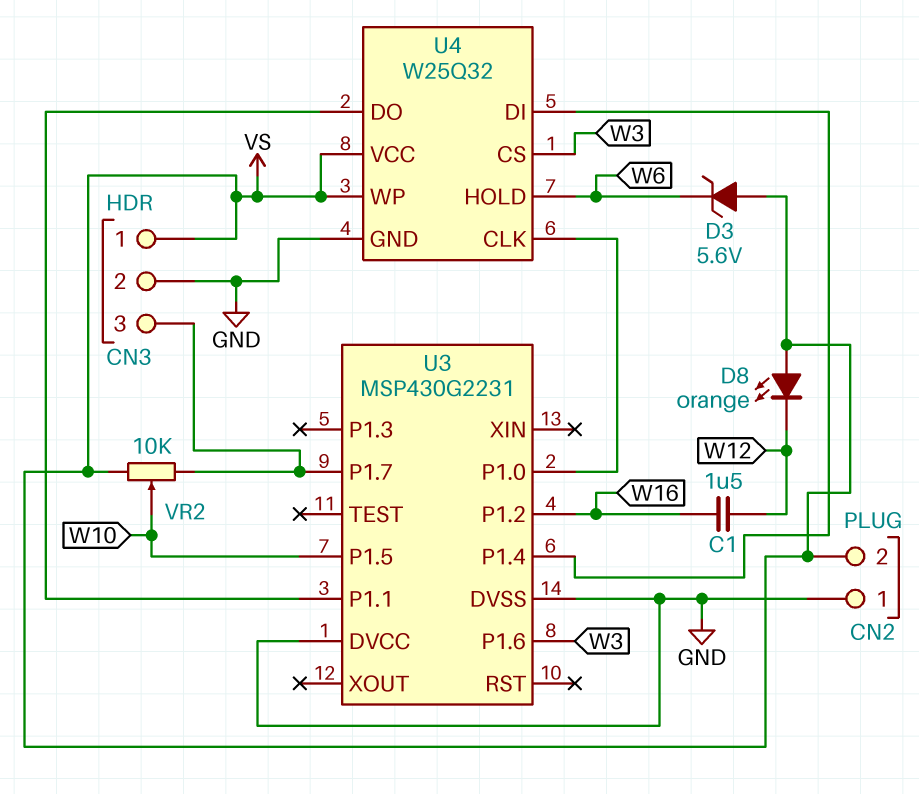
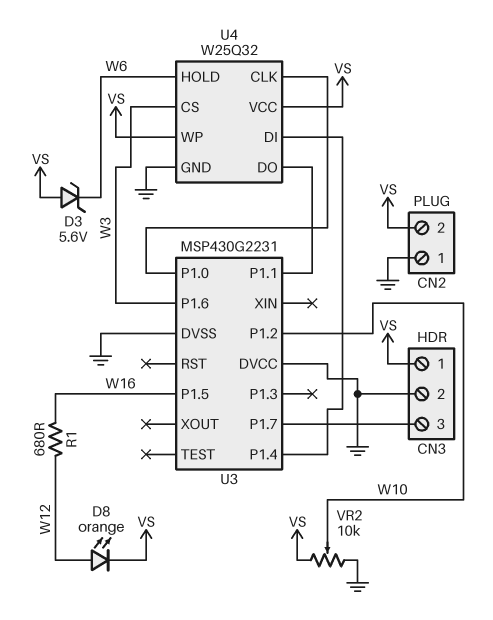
C1: 1.5uF (W12, W16) -> none
D8: LED orange (A VS, K W12) -> LED orange (A W12, K VS)
R1: none -> 680 (W12, W16)
U3 pin P1.2: W16 -> W10
U3 pin P1.5: W10 -> W16
VR2: 10k (CN3/3, VS, wiper W10) -> 10k (GND, VS, wiper W10)

